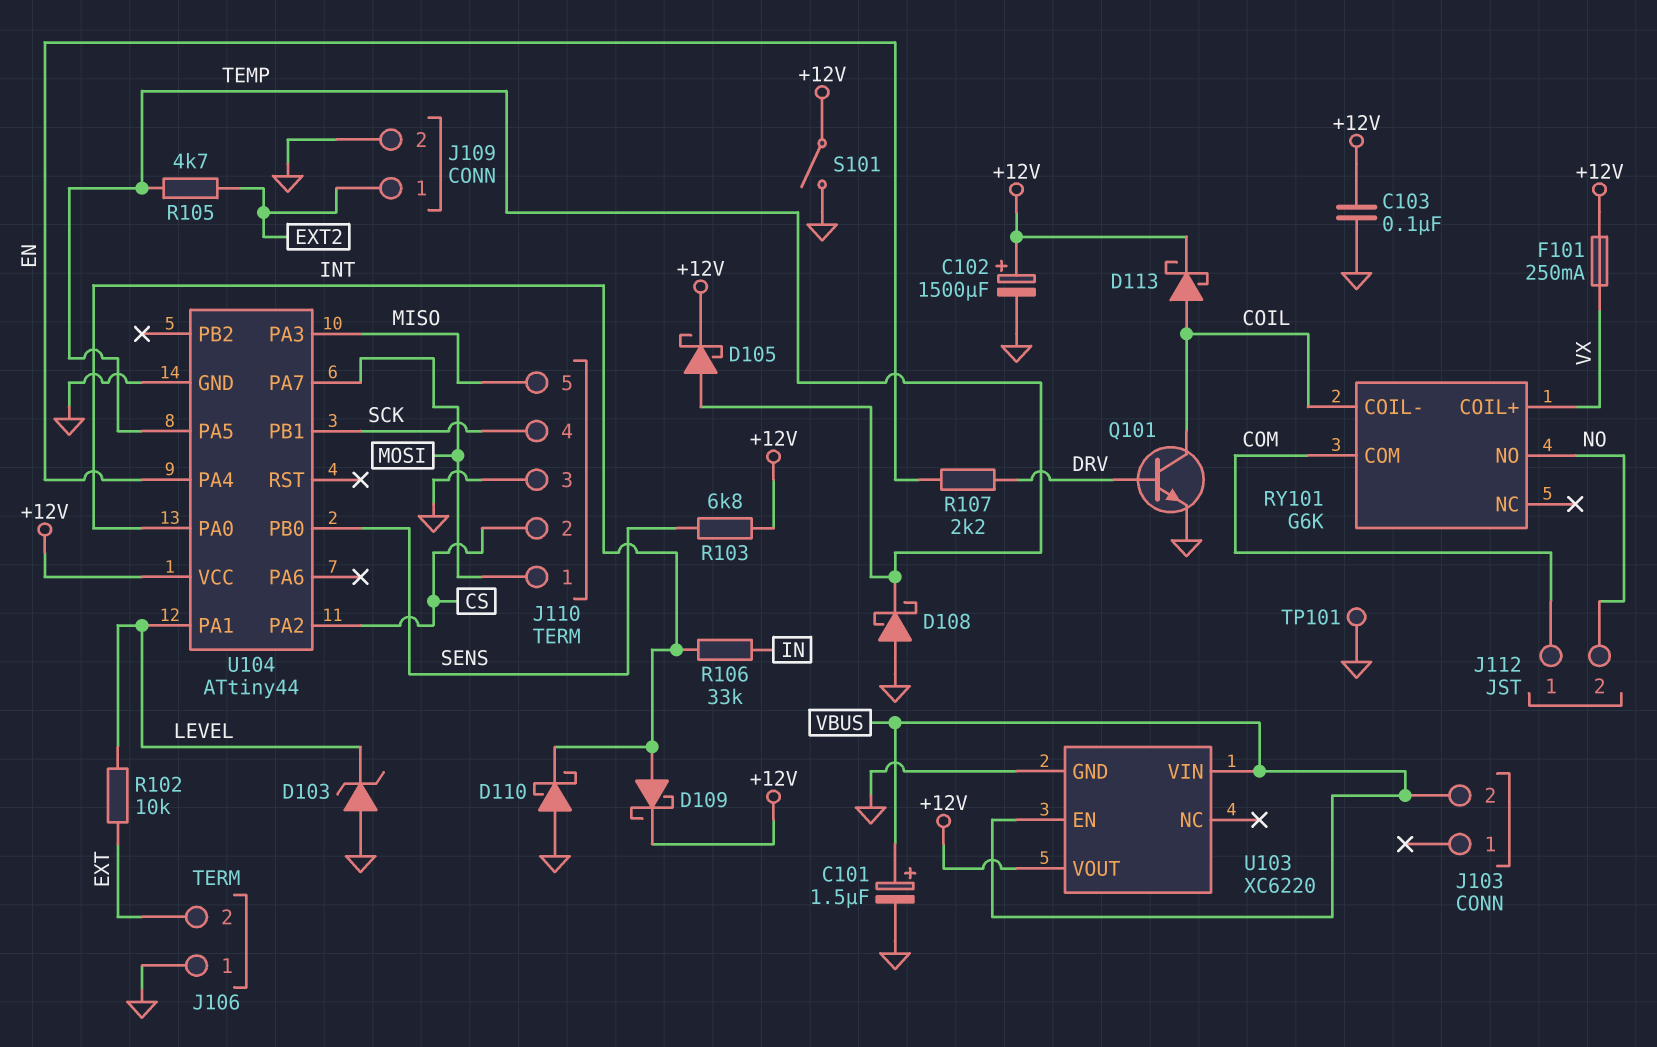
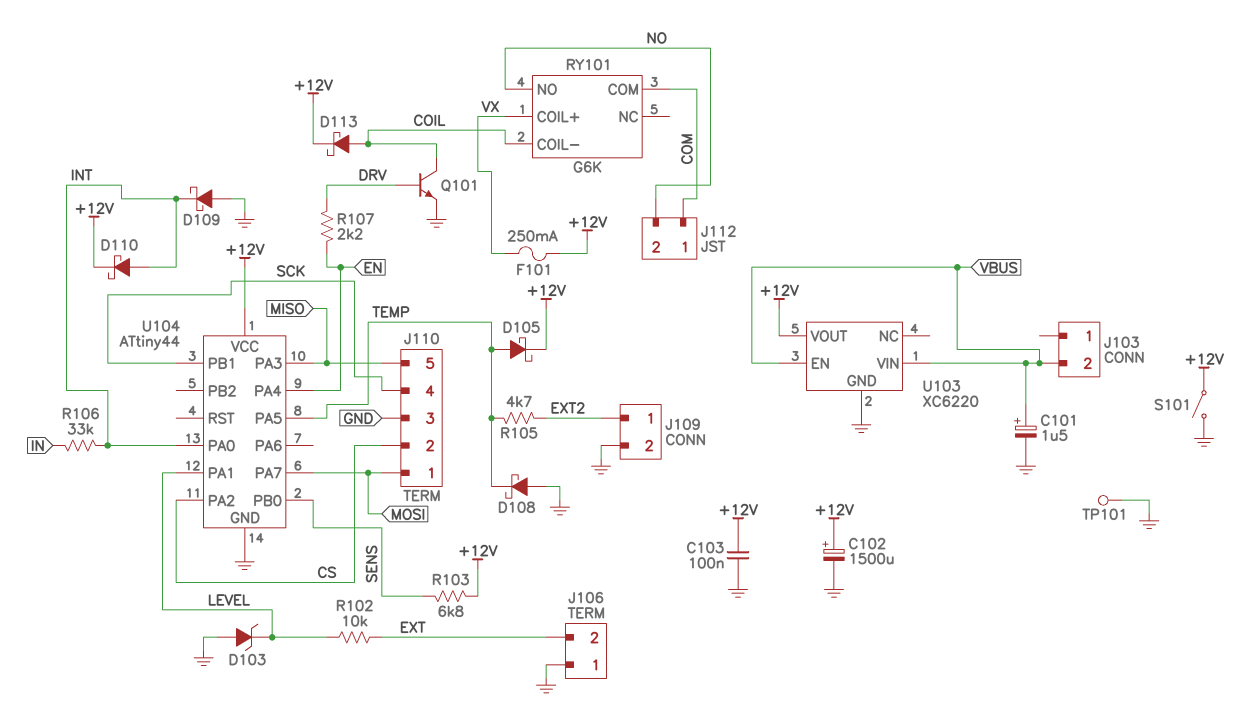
D109: schottky (A INT, K +12V) -> schottky (A GND, K INT)
D110: schottky (A GND, K INT) -> schottky (A INT, K +12V)

